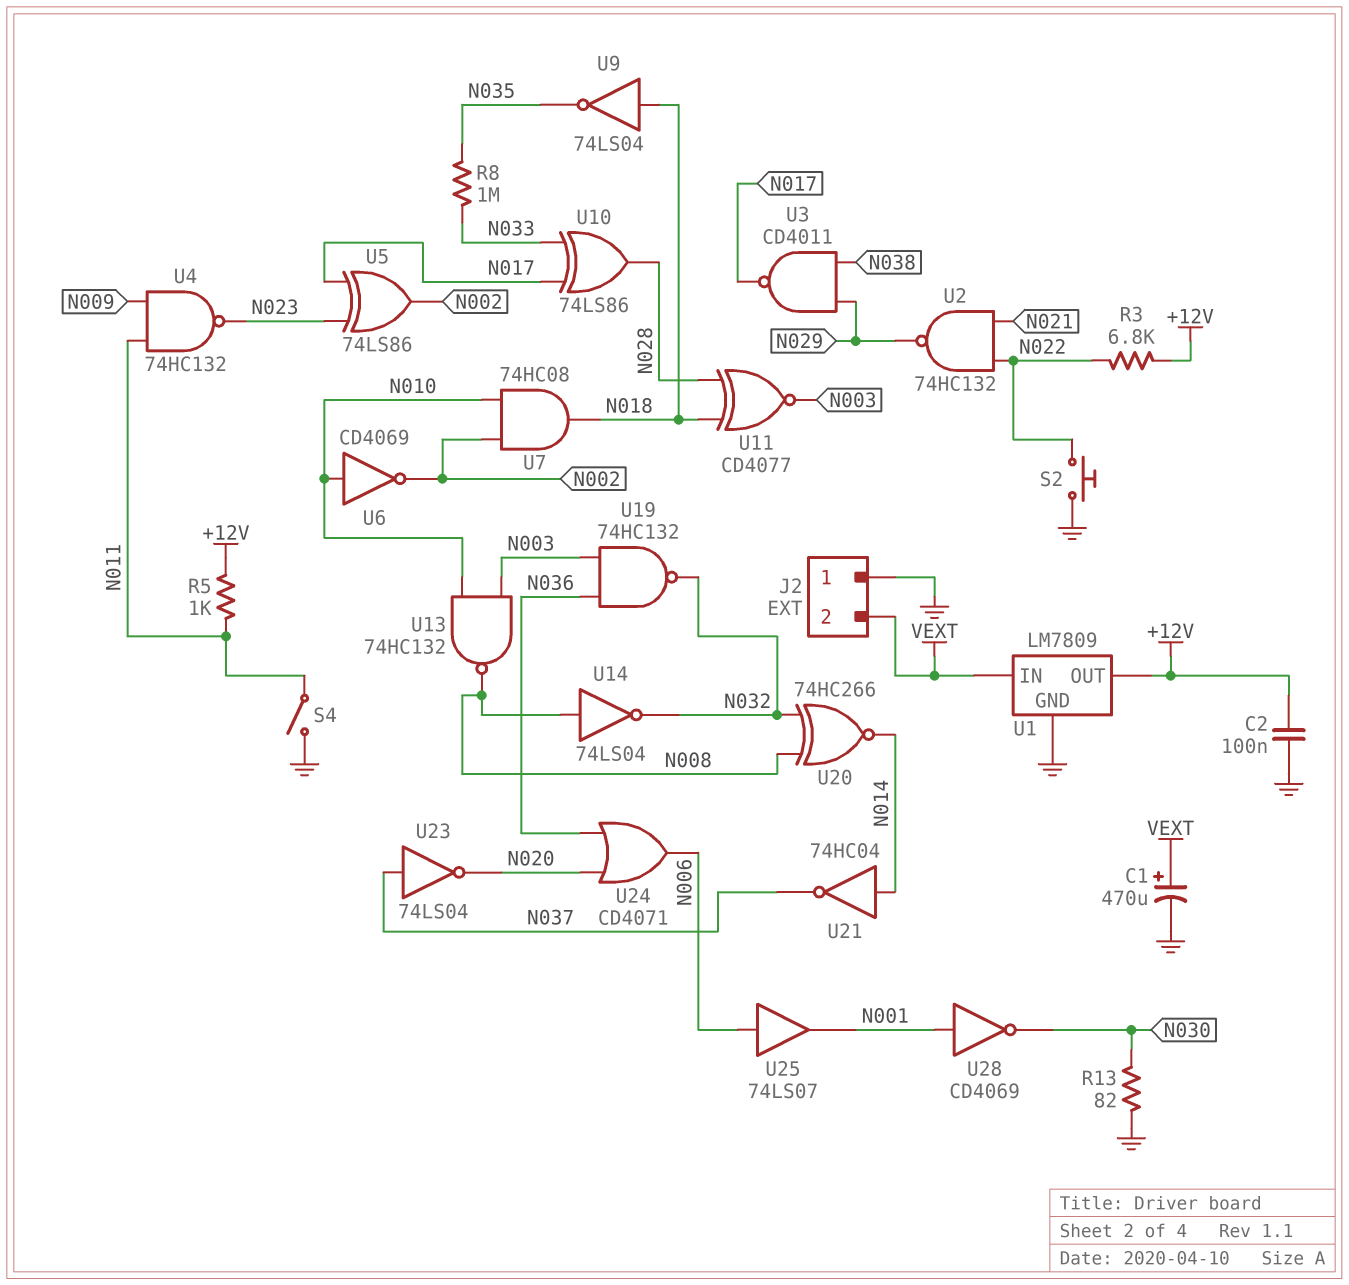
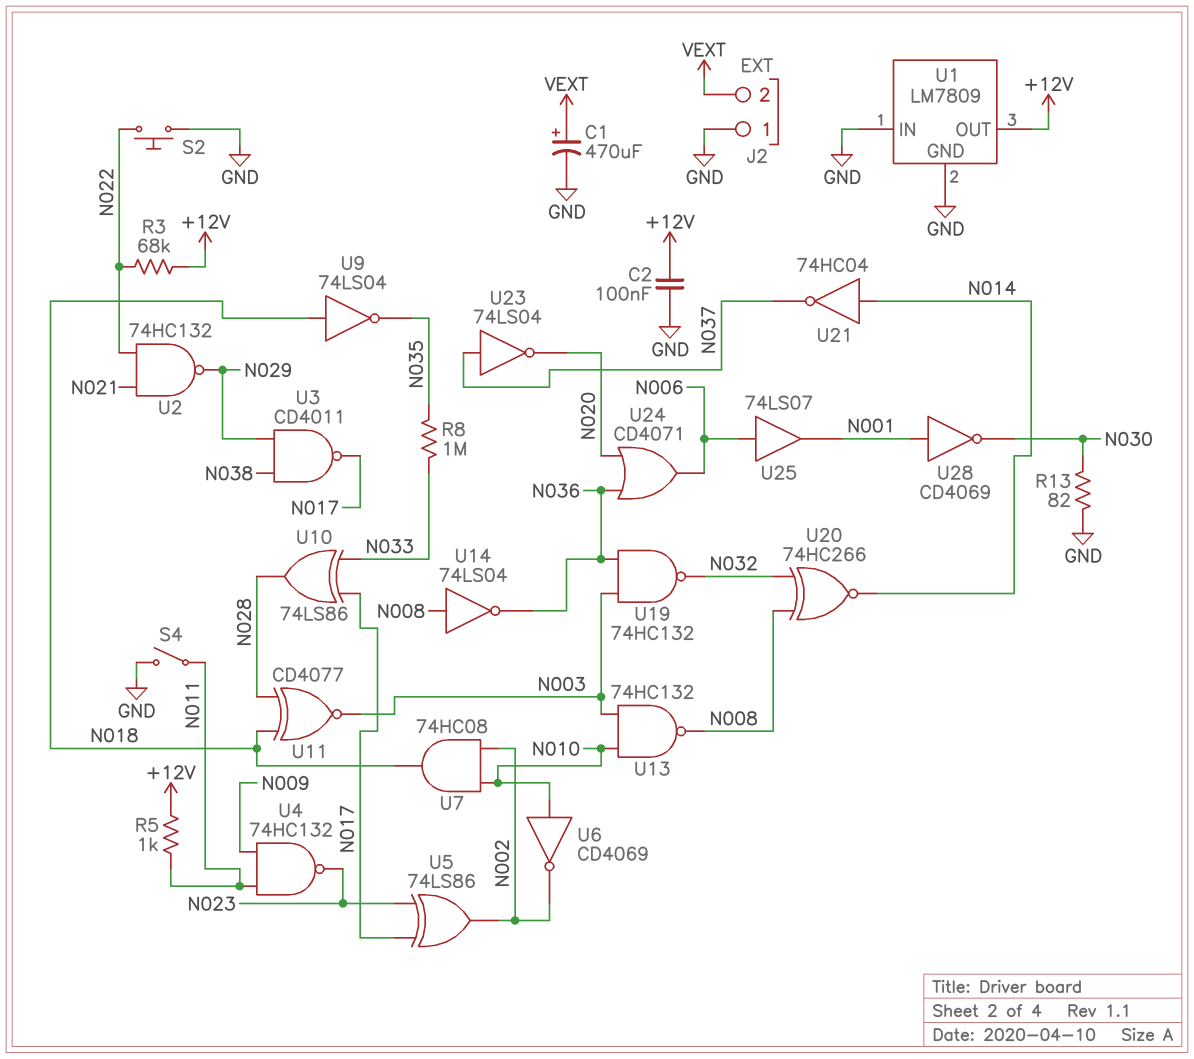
R3: 6.8k (+12V, N022) -> 68k (+12V, N022)
U1 pin IN: VEXT -> GND
U14: NOT 74LS04 (in N008, out N032) -> NOT 74LS04 (in N008, out N036)

